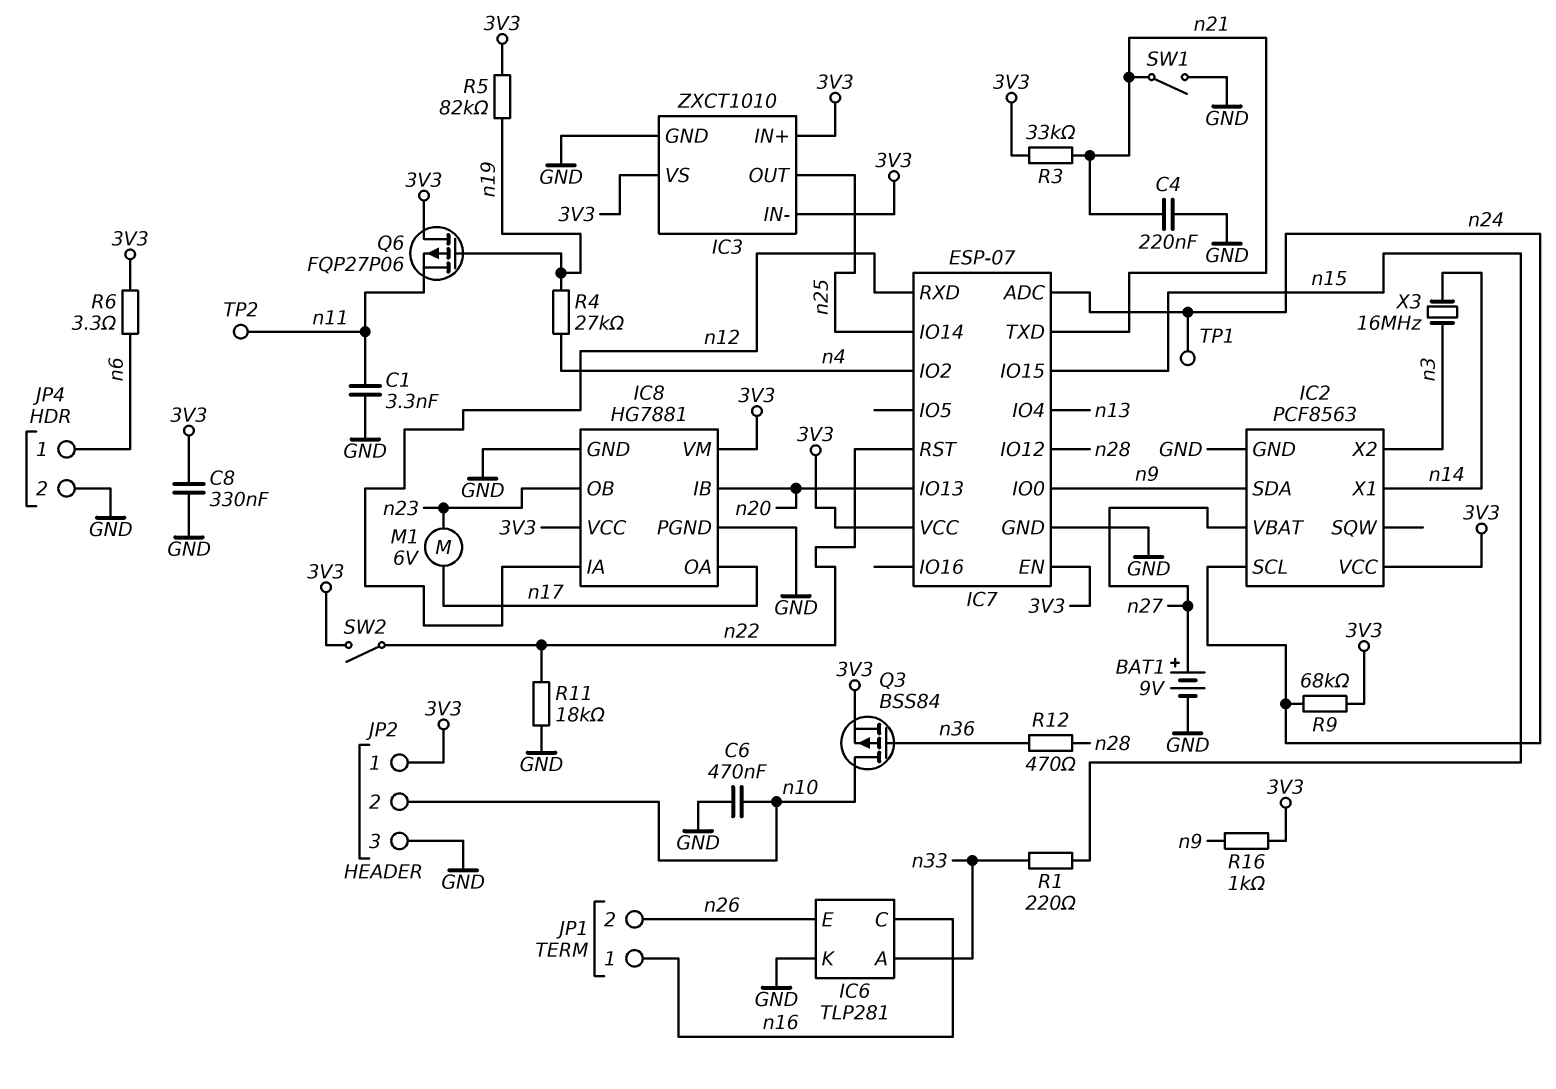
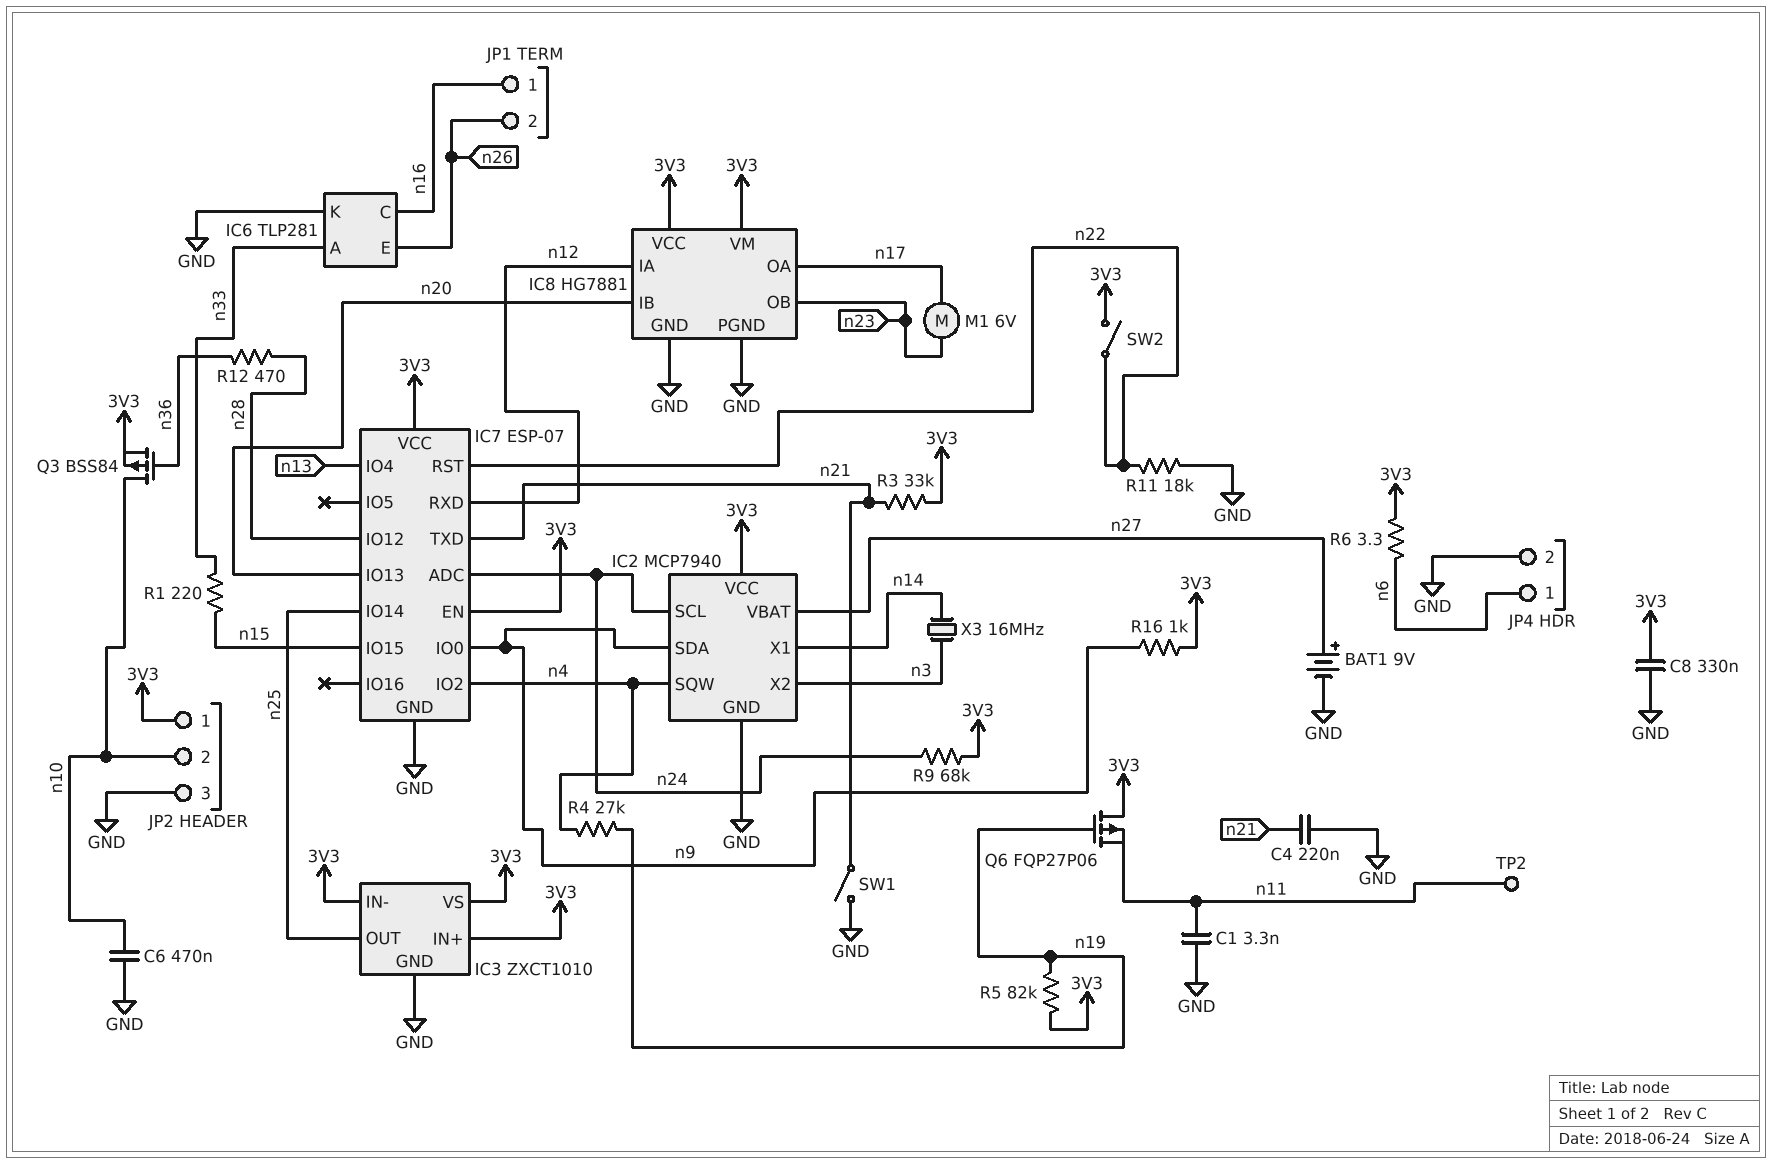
IC2: PCF8563 -> MCP7940
IC2 pin SQW: none -> n4
TP1: test point (n24) -> none

